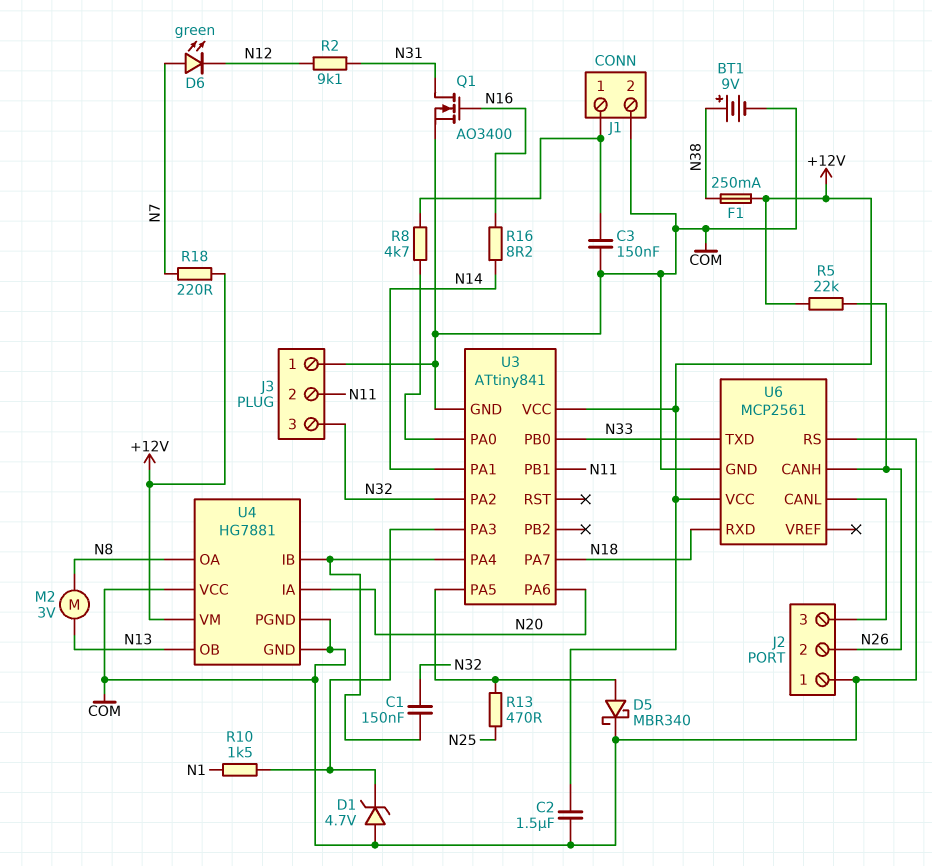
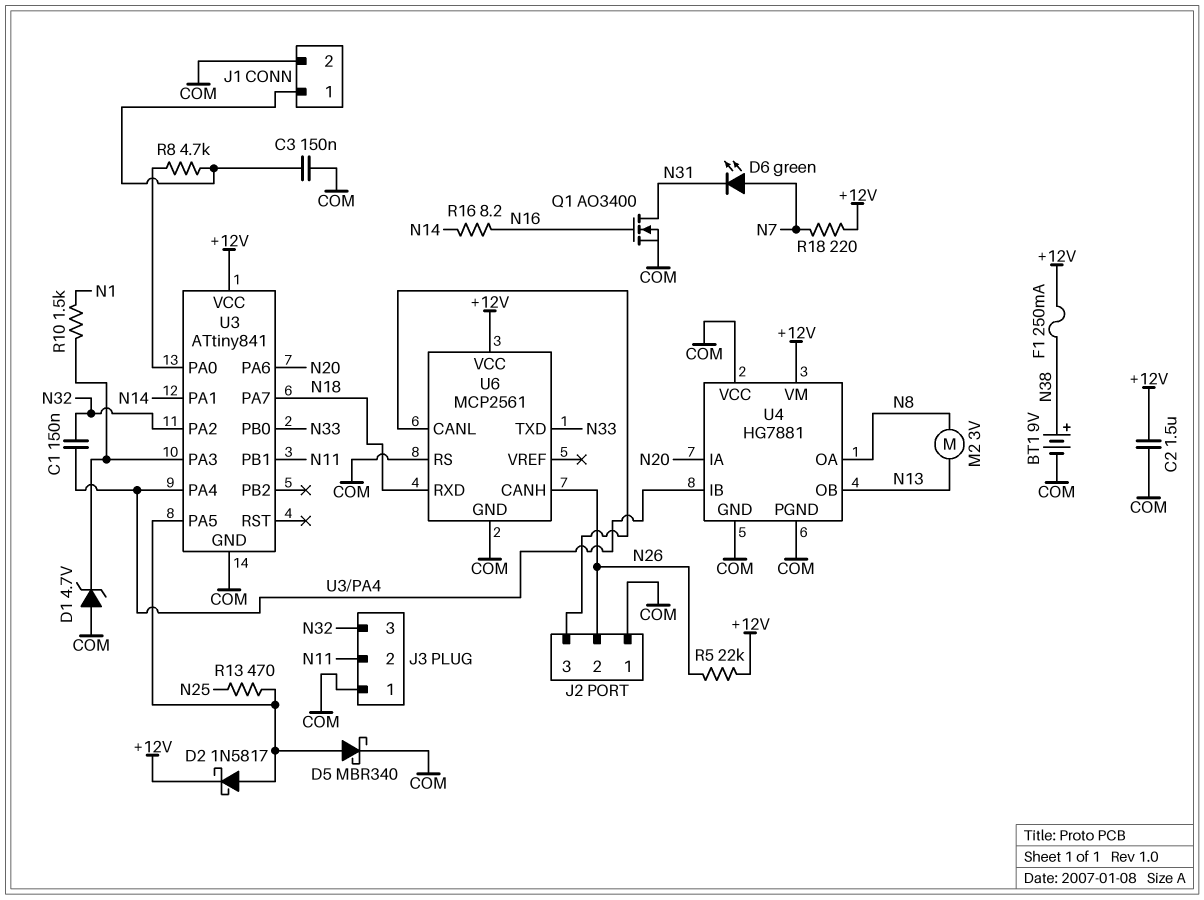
D2: none -> schottky 1N5817 (A U3/PA5, K +12V)
D6: LED green (A N7, K N12) -> LED green (A N7, K N31)
R2: 9.1k (N12, N31) -> none

